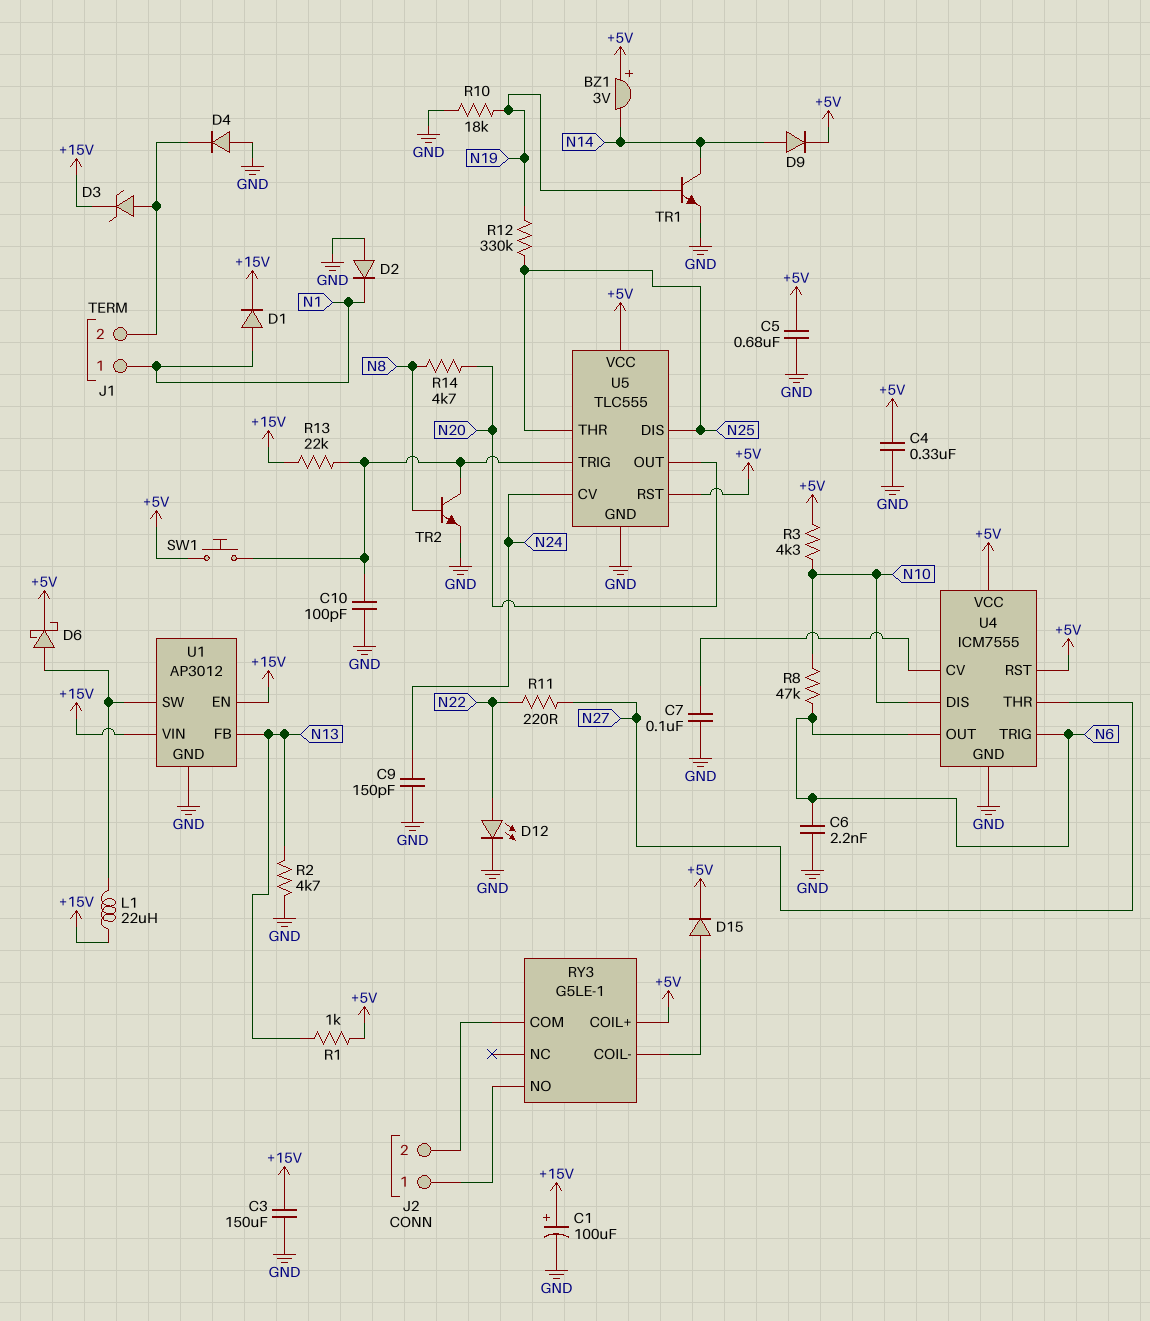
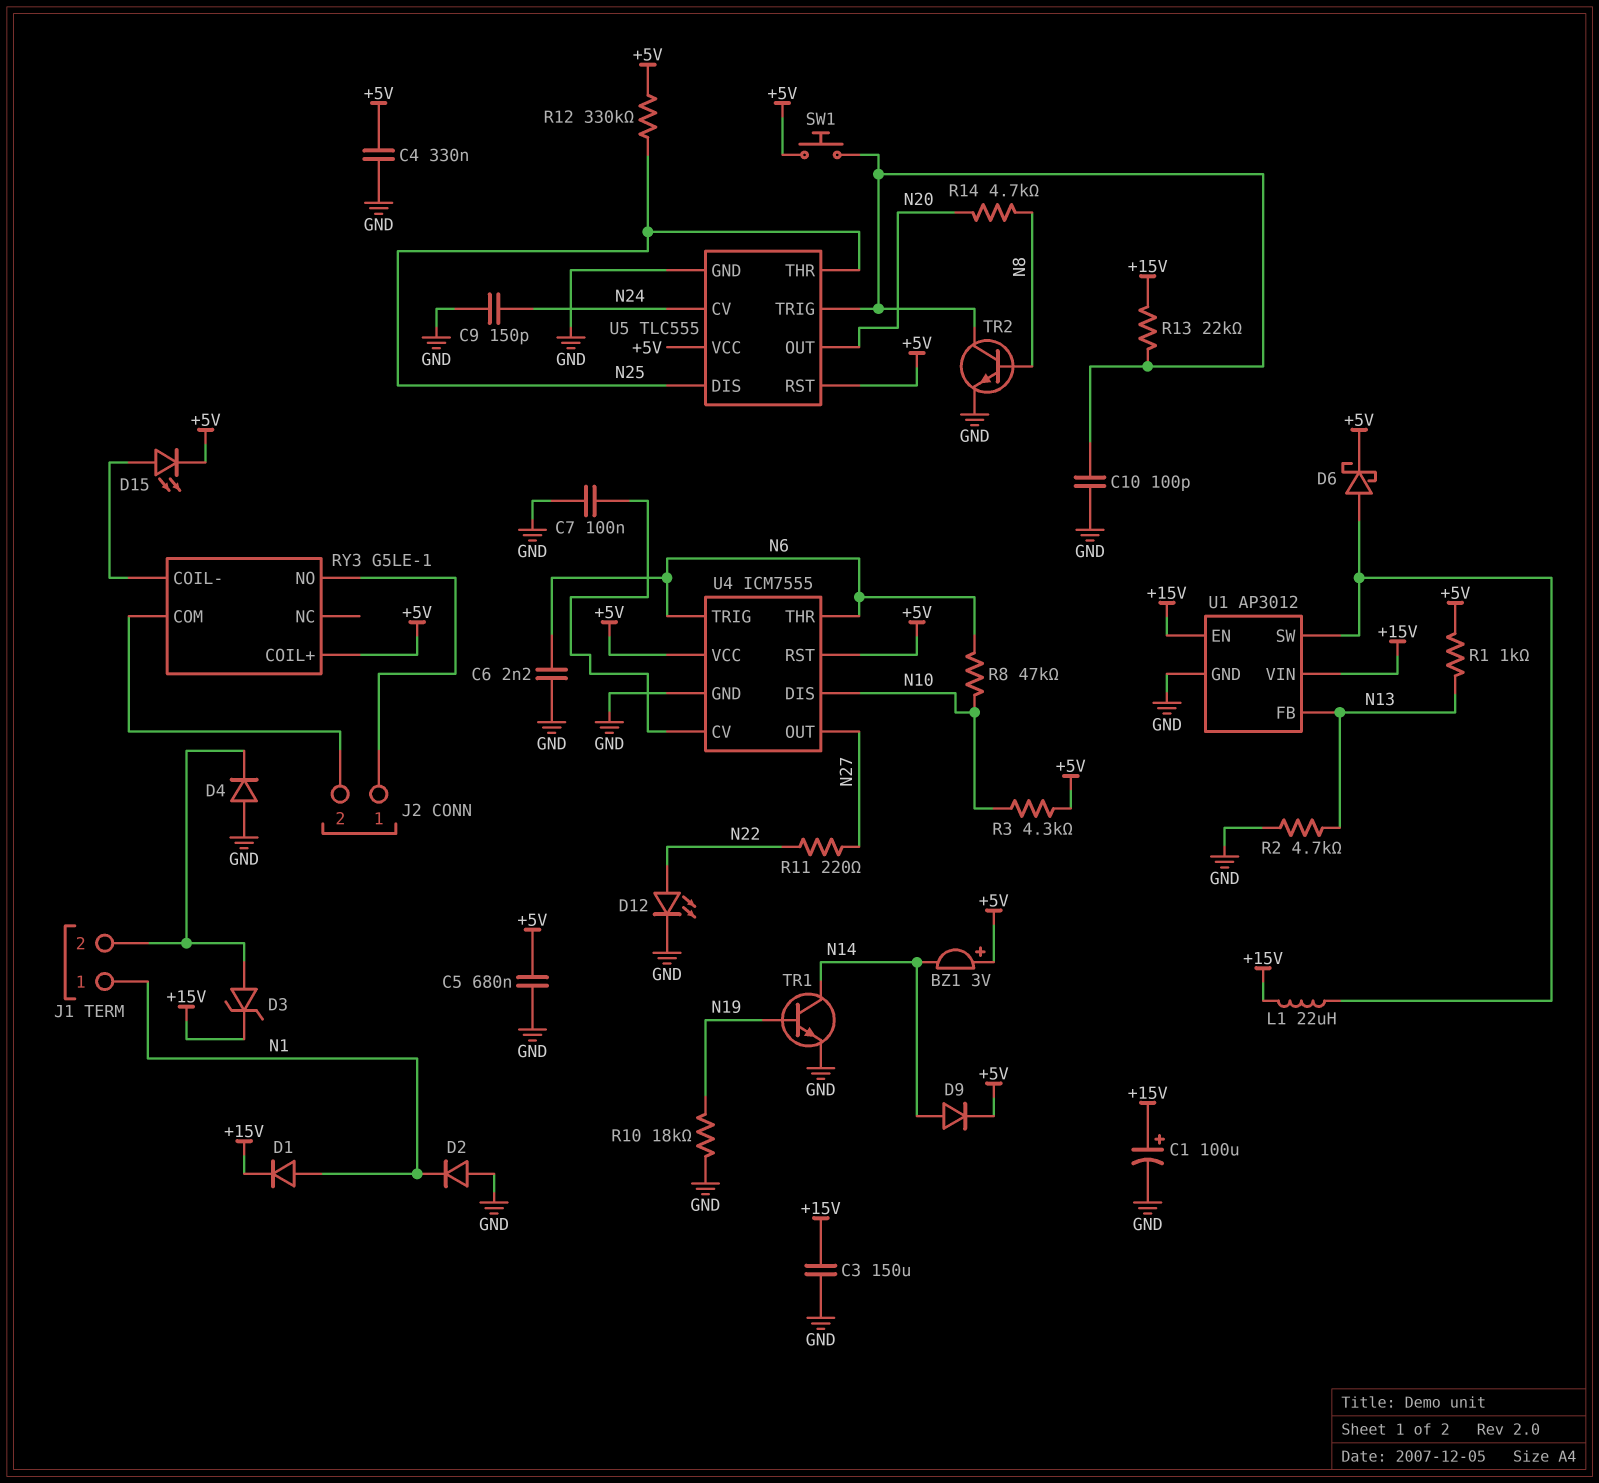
D15: diode (A RY3/COIL-, K +5V) -> LED (A RY3/COIL-, K +5V)
R12: 330k (N19, N25) -> 330k (+5V, N25)
U4 pin OUT: N6 -> N27
U4 pin THR: N27 -> N6

